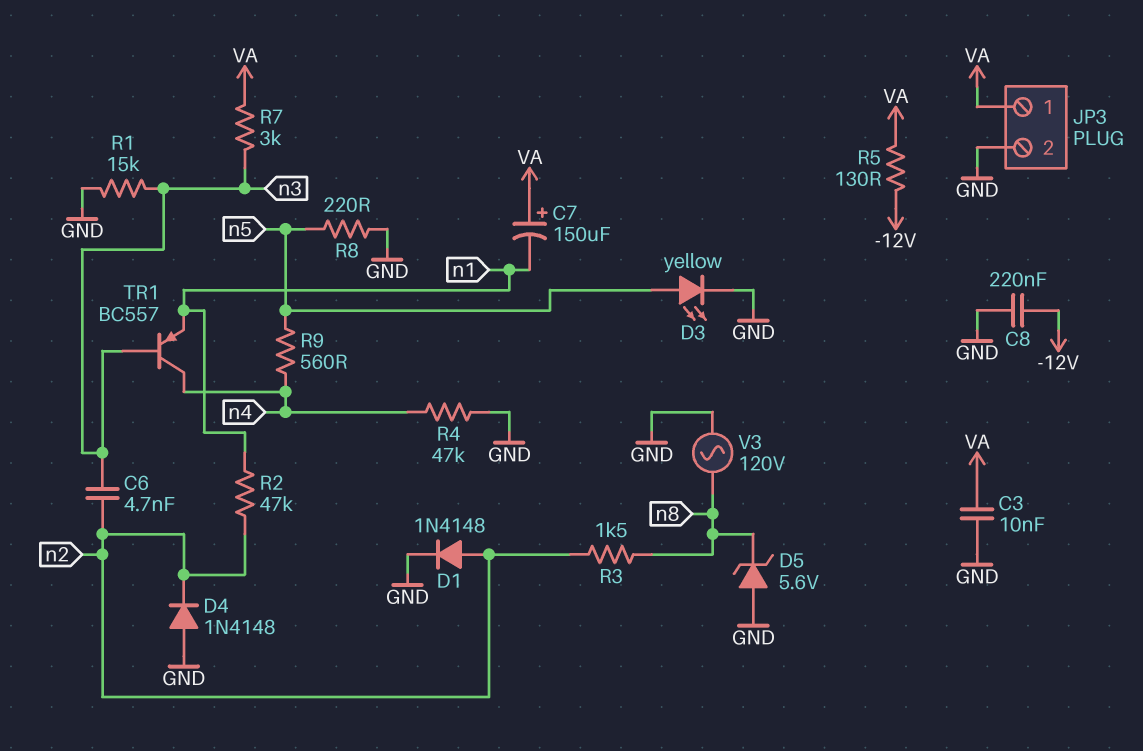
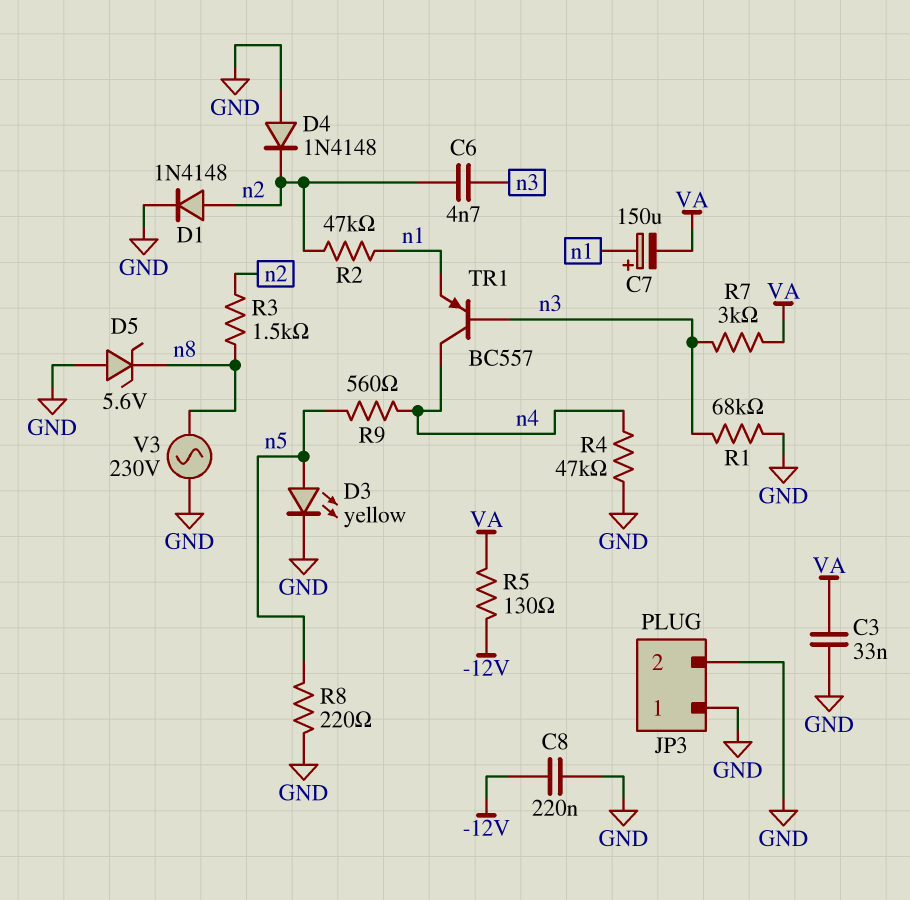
C3: 10nF (GND, VA) -> 33nF (GND, VA)
C7: 150uF (plus VA, minus n1) -> 150uF (plus n1, minus VA)
JP3 pin 1: VA -> GND
R1: 15k (GND, n3) -> 68k (GND, n3)
V3: AC 120V (GND, n8) -> AC 230V (GND, n8)

